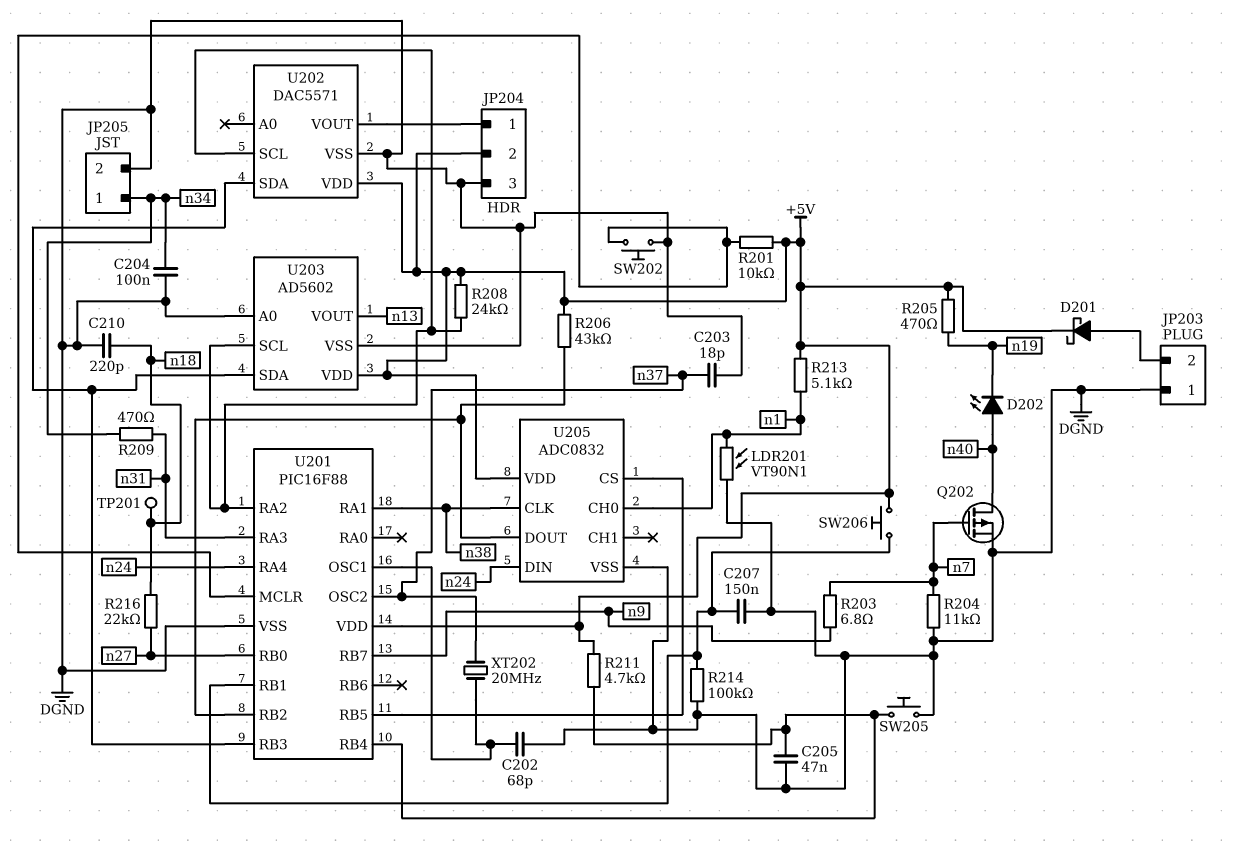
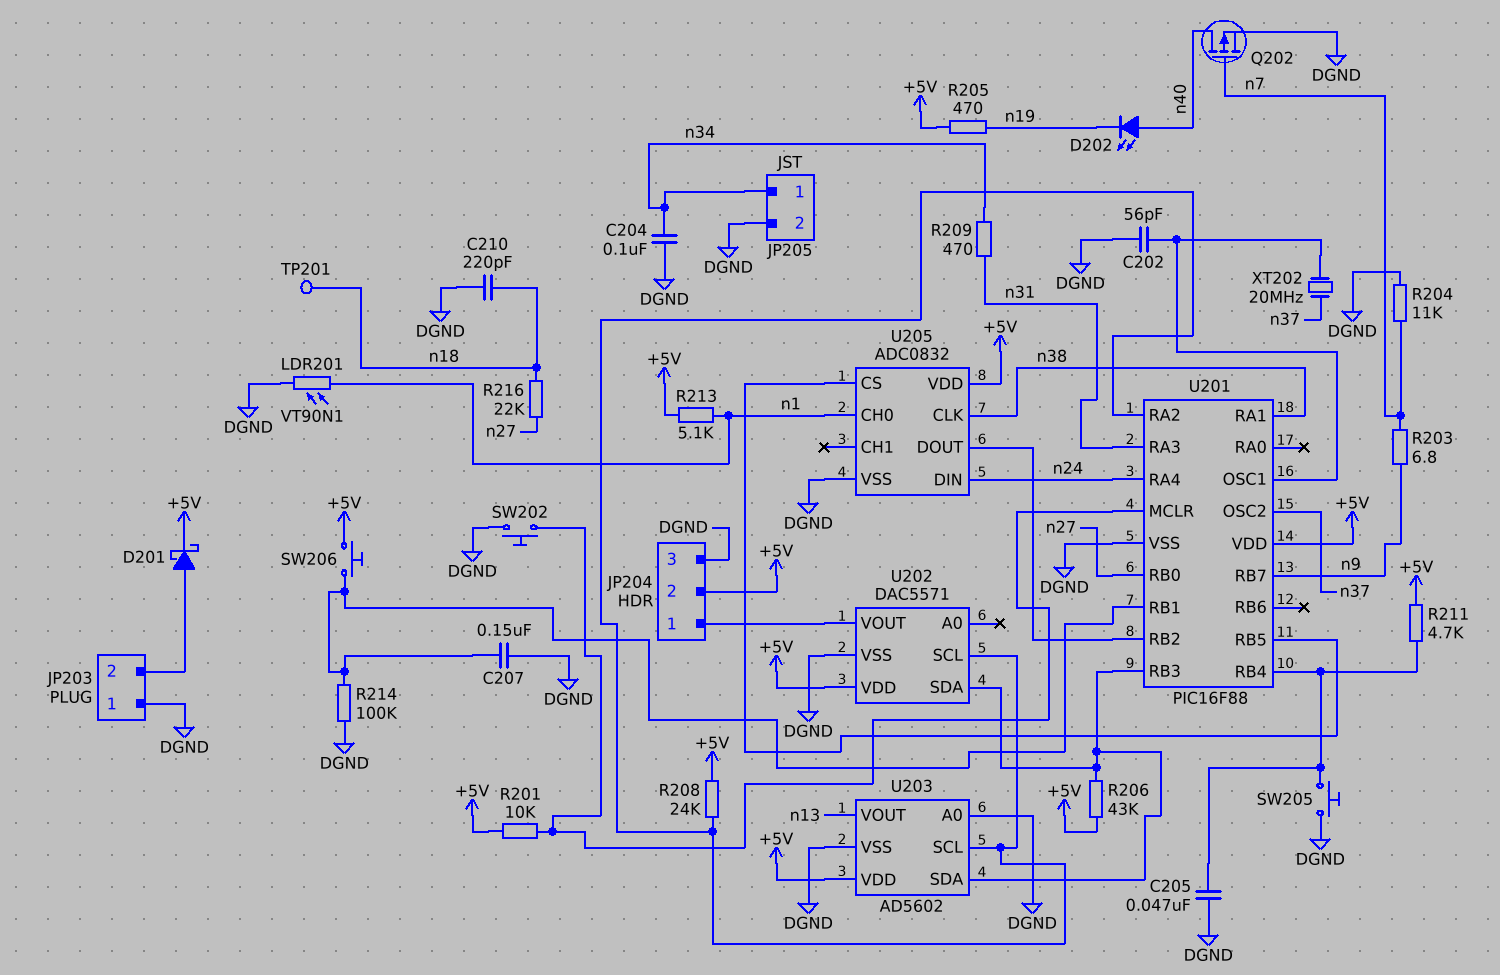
C202: 68pF (DGND, U201/OSC1) -> 56pF (DGND, U201/OSC1)
C203: 18pF (DGND, n37) -> none
R206: 43k (+5V, U201/RB2) -> 43k (+5V, U201/RB3)

